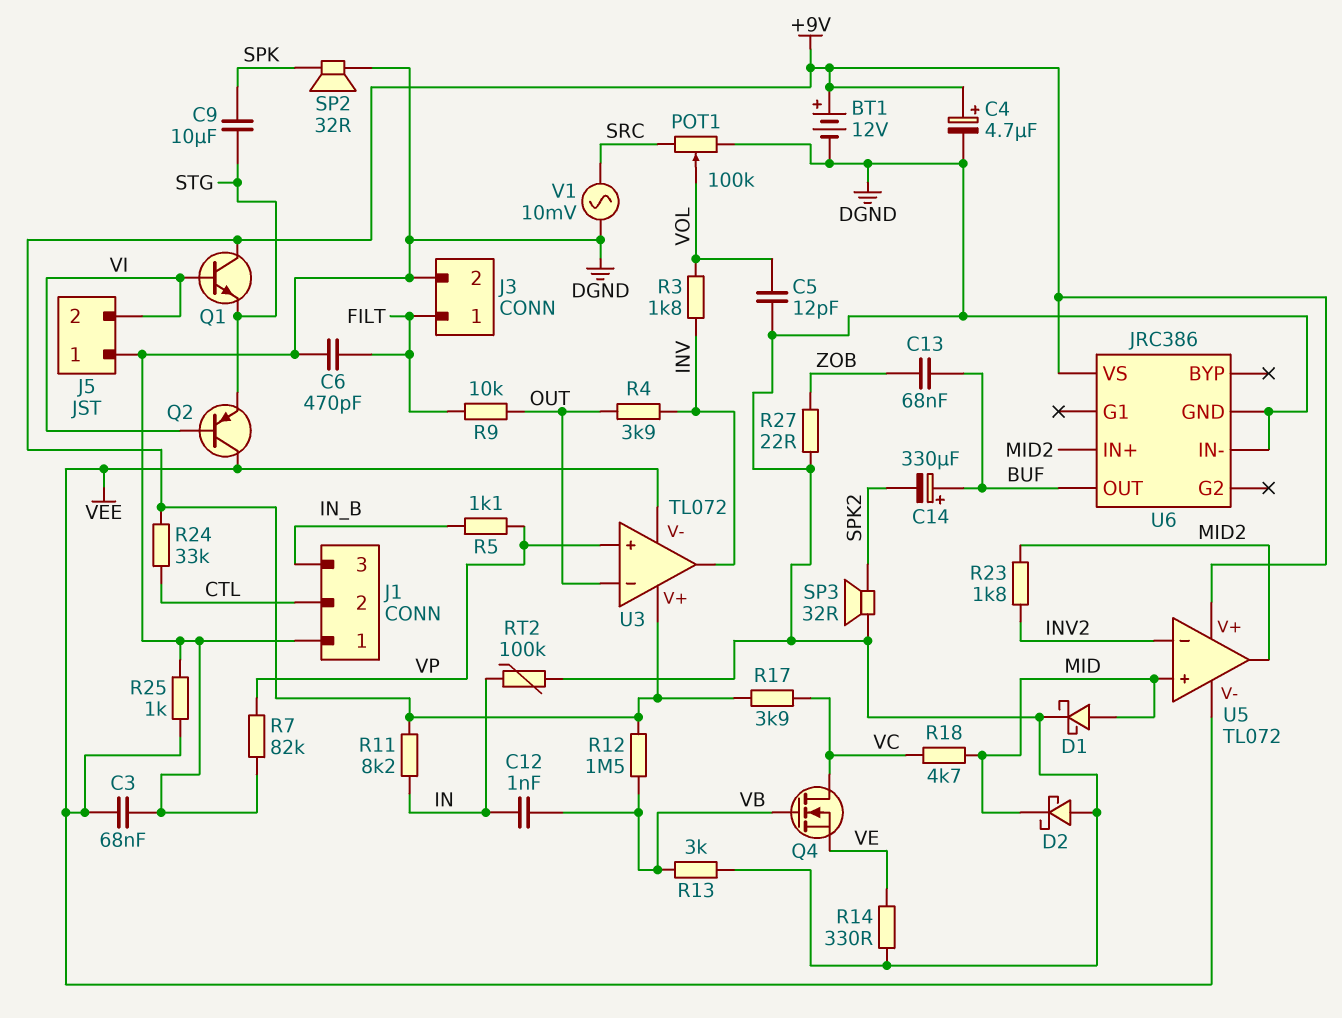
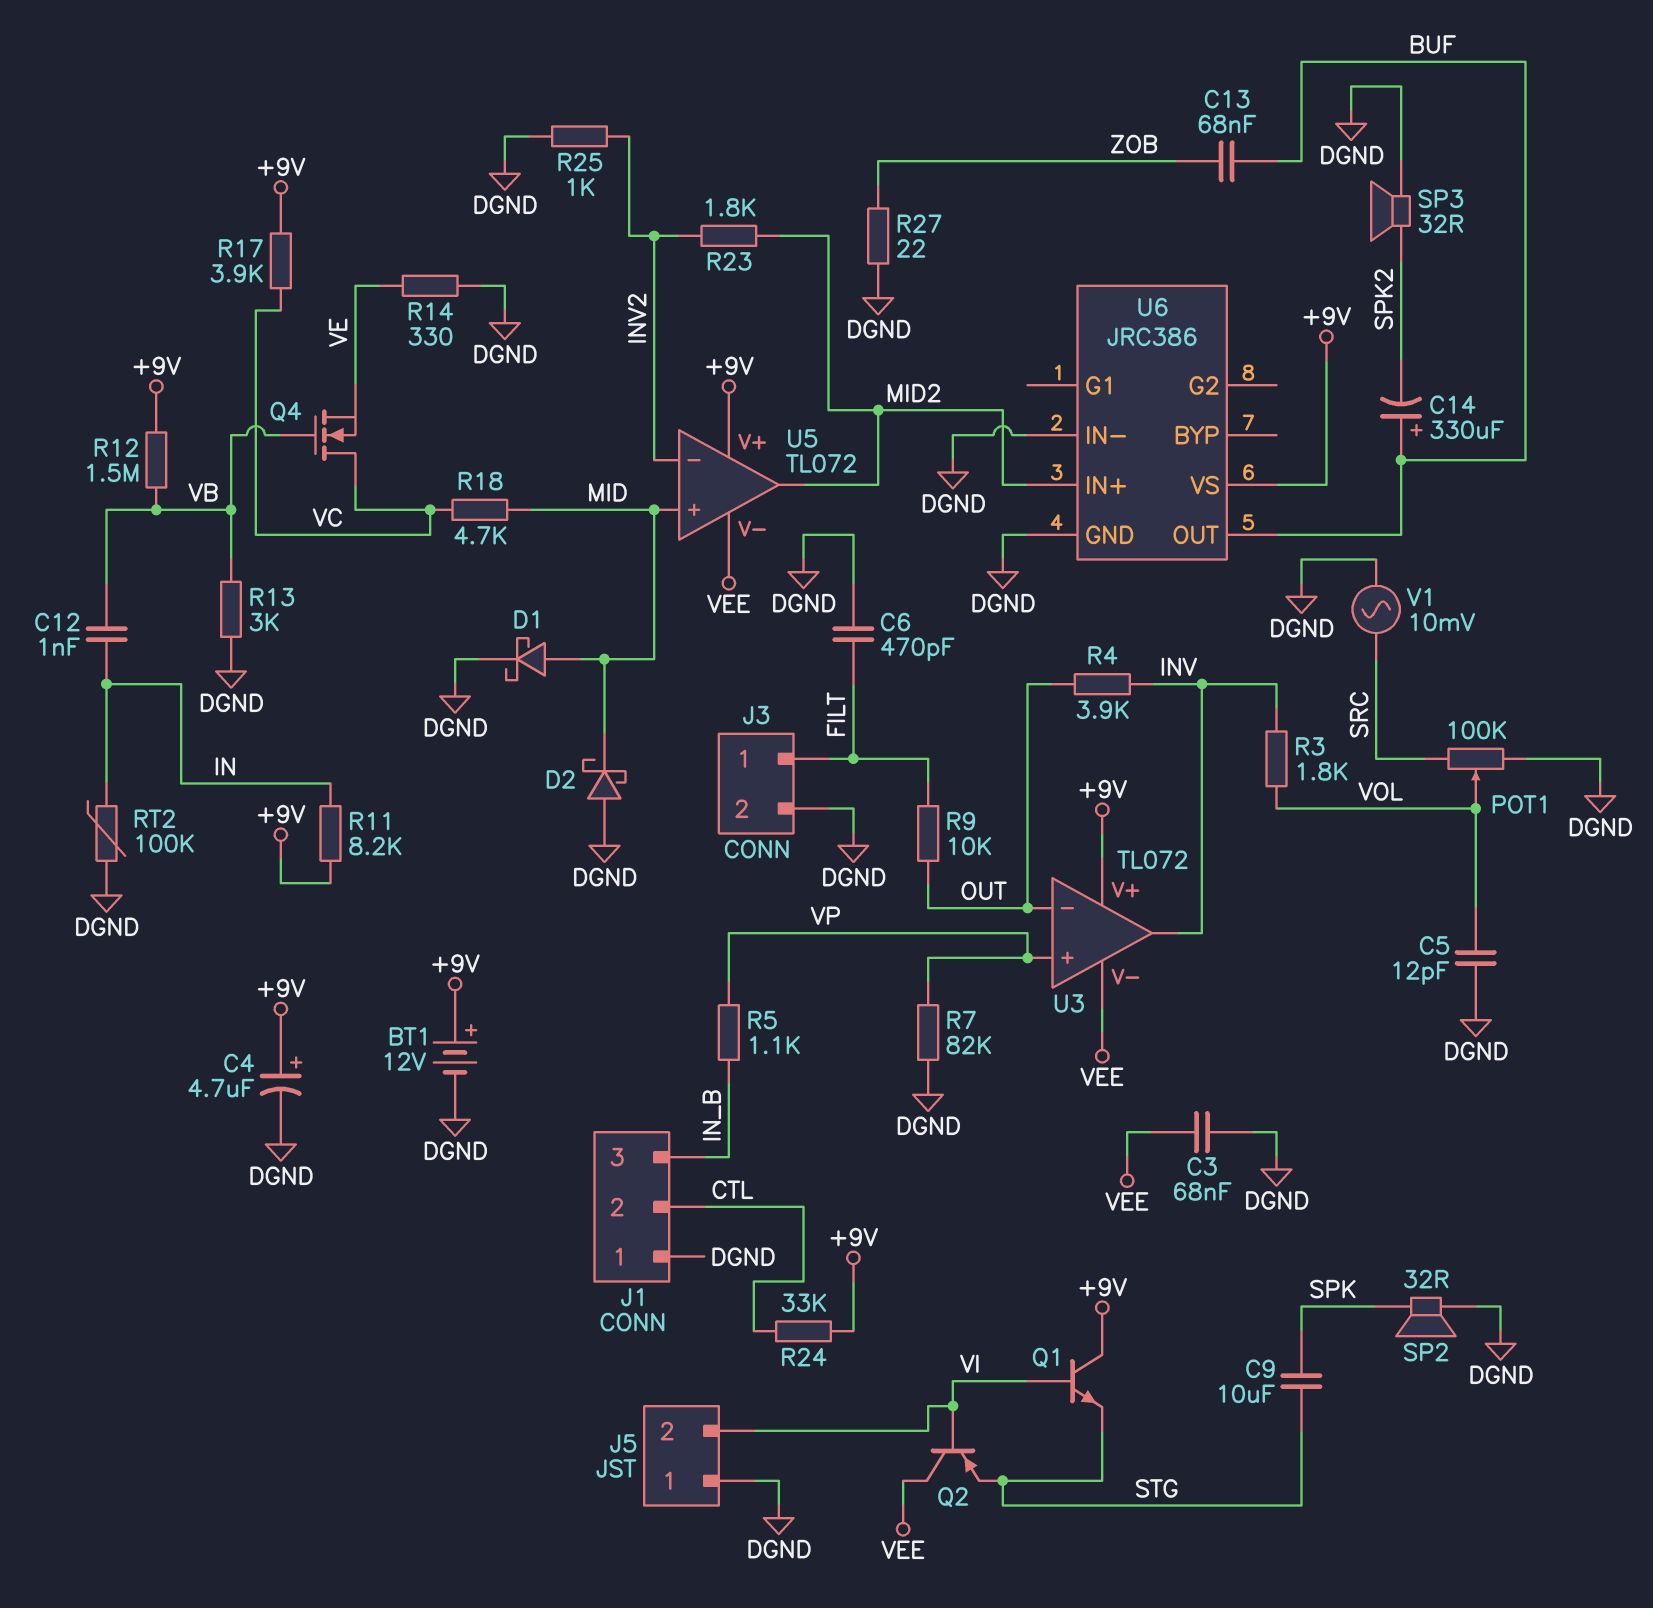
R25: 1k (DGND, VEE) -> 1k (DGND, INV2)

